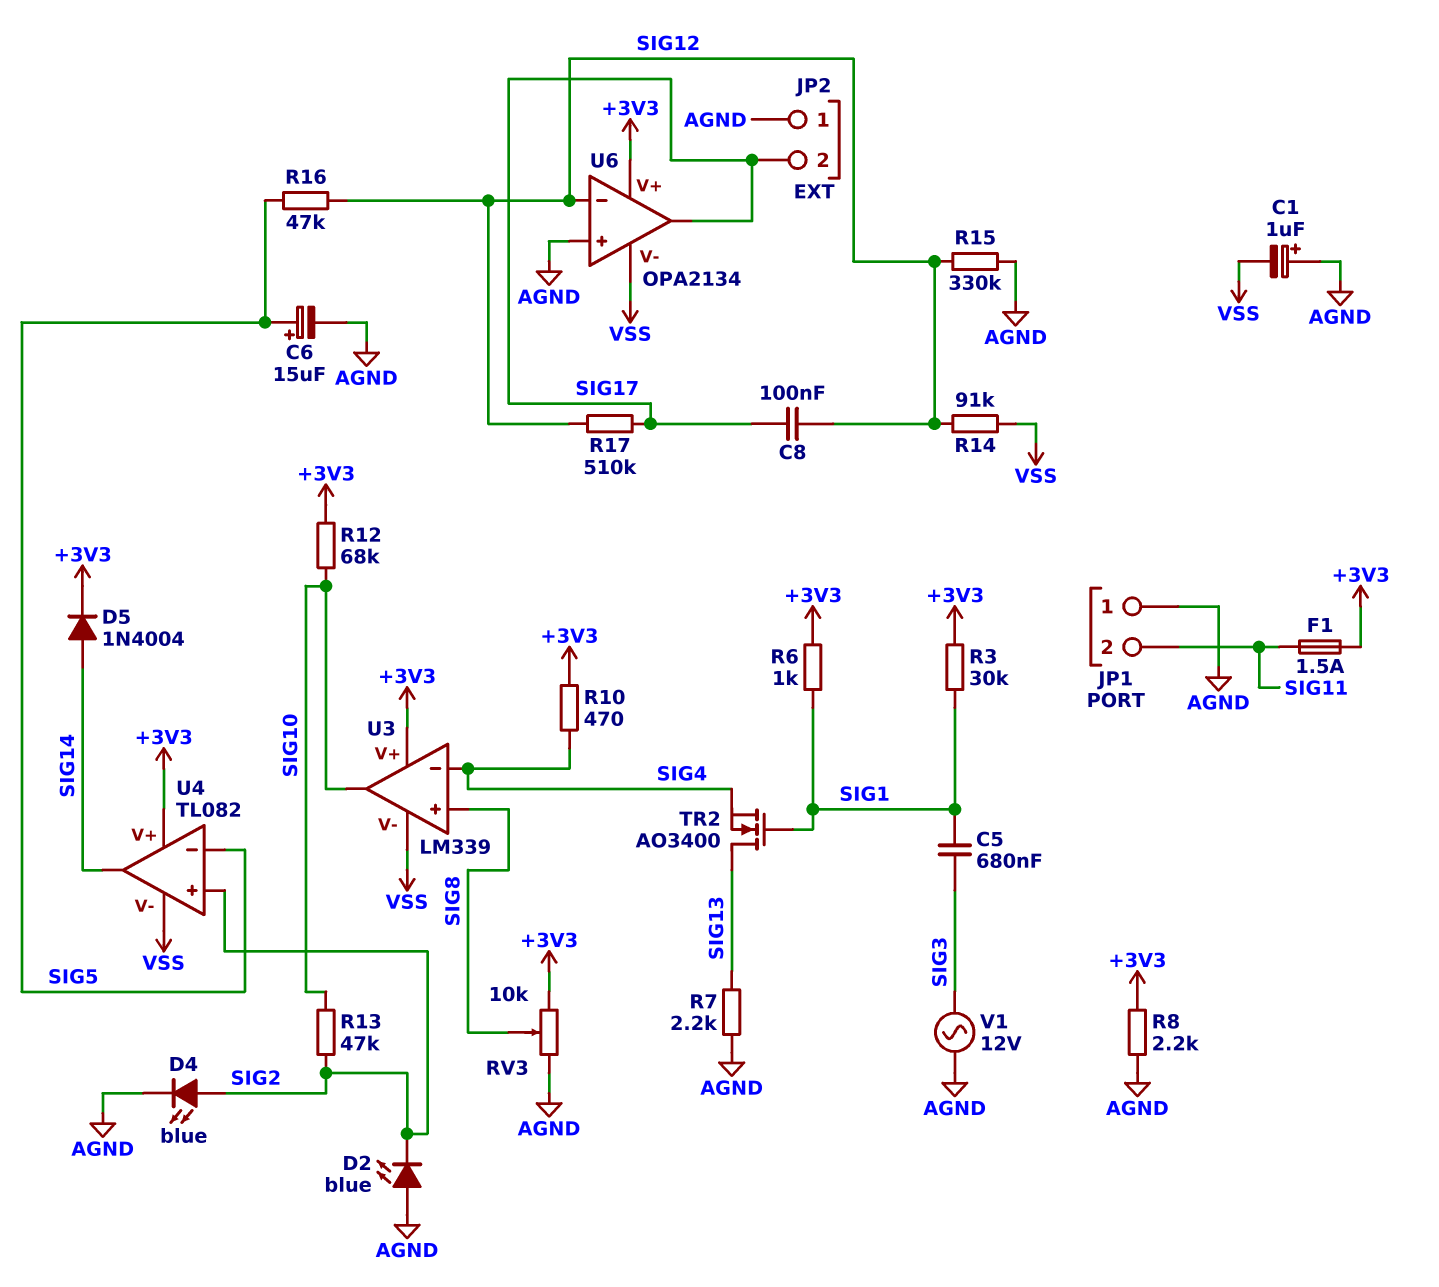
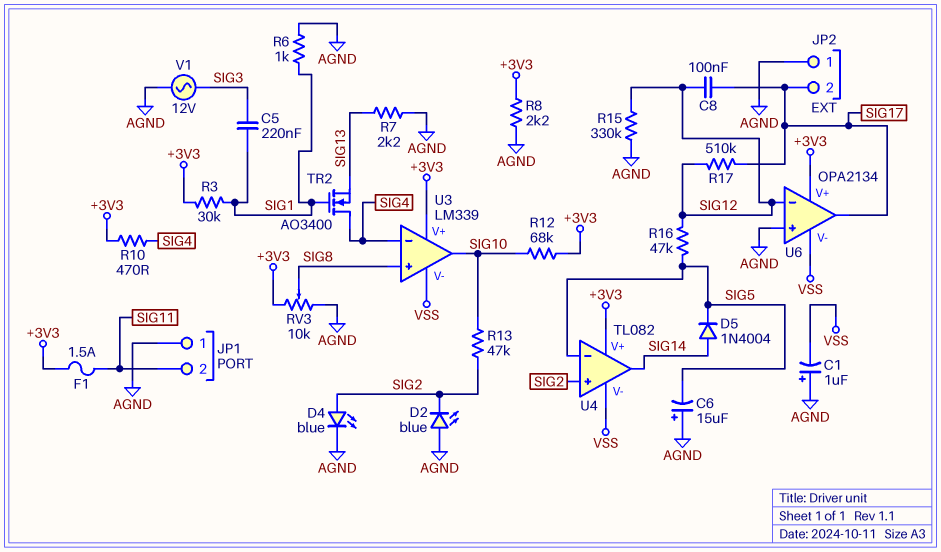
C5: 680nF (SIG1, SIG3) -> 220nF (SIG1, SIG3)
C6: 15uF (plus SIG5, minus AGND) -> 15uF (plus AGND, minus SIG5)
D5: diode 1N4004 (A SIG14, K +3V3) -> diode 1N4004 (A SIG14, K SIG5)
R6: 1k (+3V3, SIG1) -> 1k (AGND, SIG1)
R14: 91k (SIG12, VSS) -> none
TR2: NMOS AO3400 (G SIG1, D SIG13, S SIG4) -> NMOS AO3400 (G SIG1, D SIG4, S SIG13)

